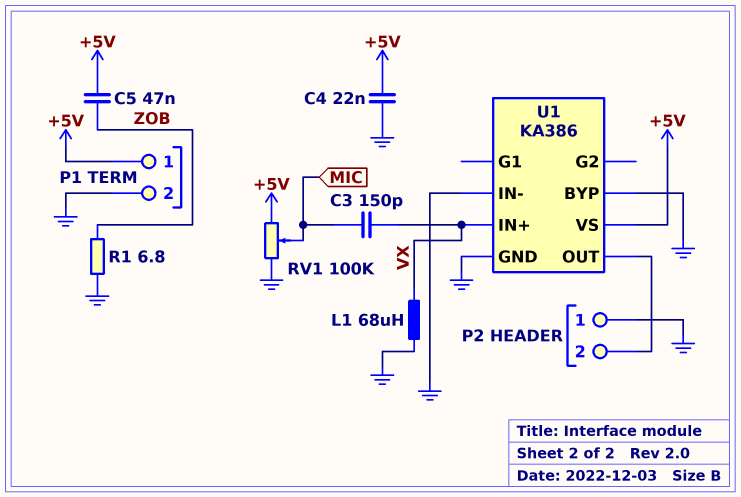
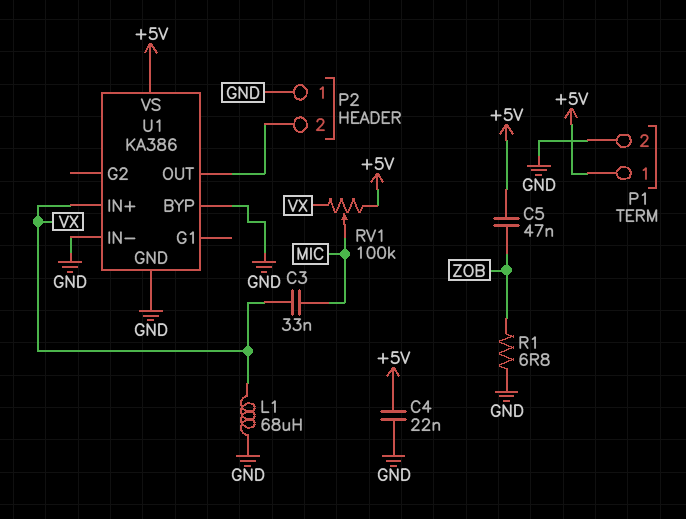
C3: 150pF (MIC, VX) -> 33nF (MIC, VX)
RV1: 100k (+5V, GND, wiper MIC) -> 100k (+5V, VX, wiper MIC)

